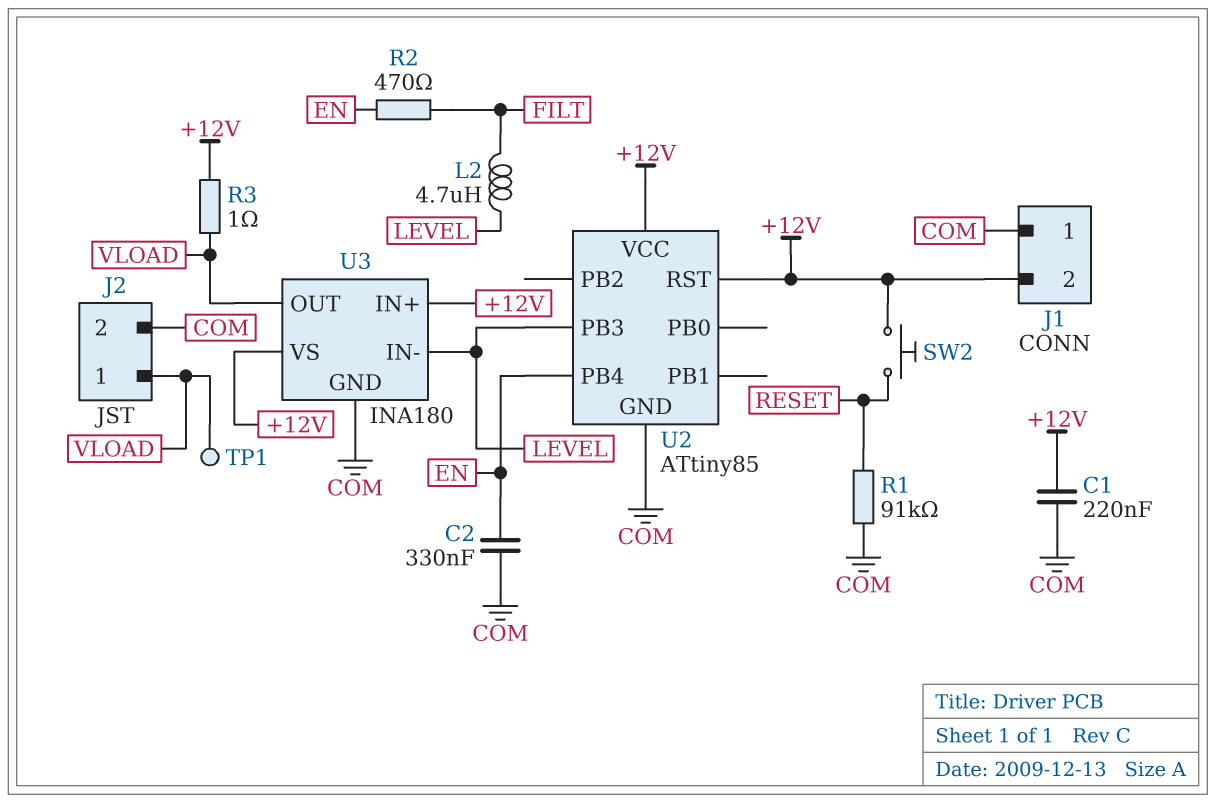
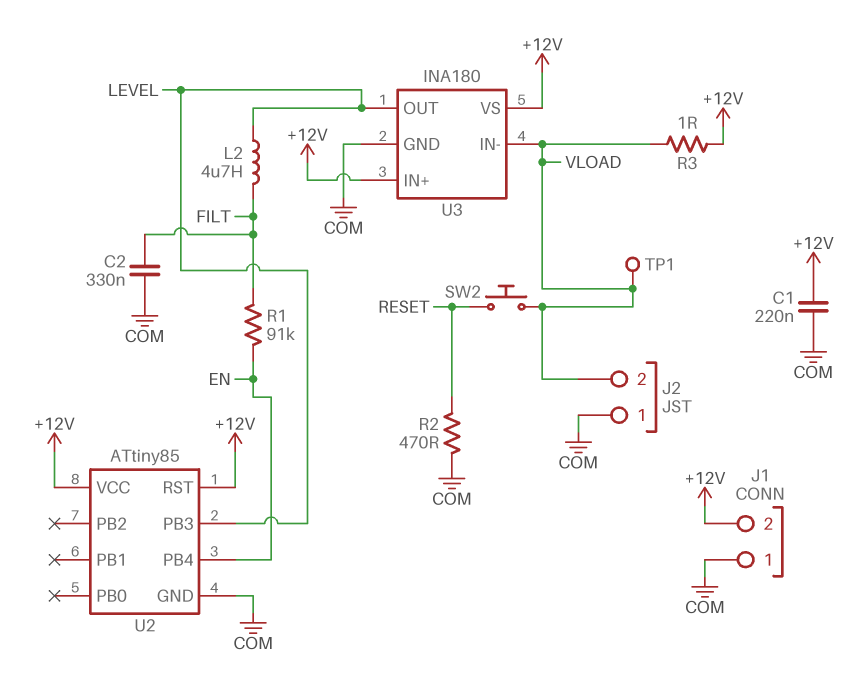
C2: 330nF (COM, EN) -> 330nF (COM, FILT)
J2 pin 1: VLOAD -> COM
J2 pin 2: COM -> VLOAD
R1: 91k (COM, RESET) -> 91k (EN, FILT)
R2: 470 (EN, FILT) -> 470 (COM, RESET)
SW2: button (+12V, RESET) -> button (RESET, VLOAD)
U3 pin IN-: LEVEL -> VLOAD
U3 pin OUT: VLOAD -> LEVEL

